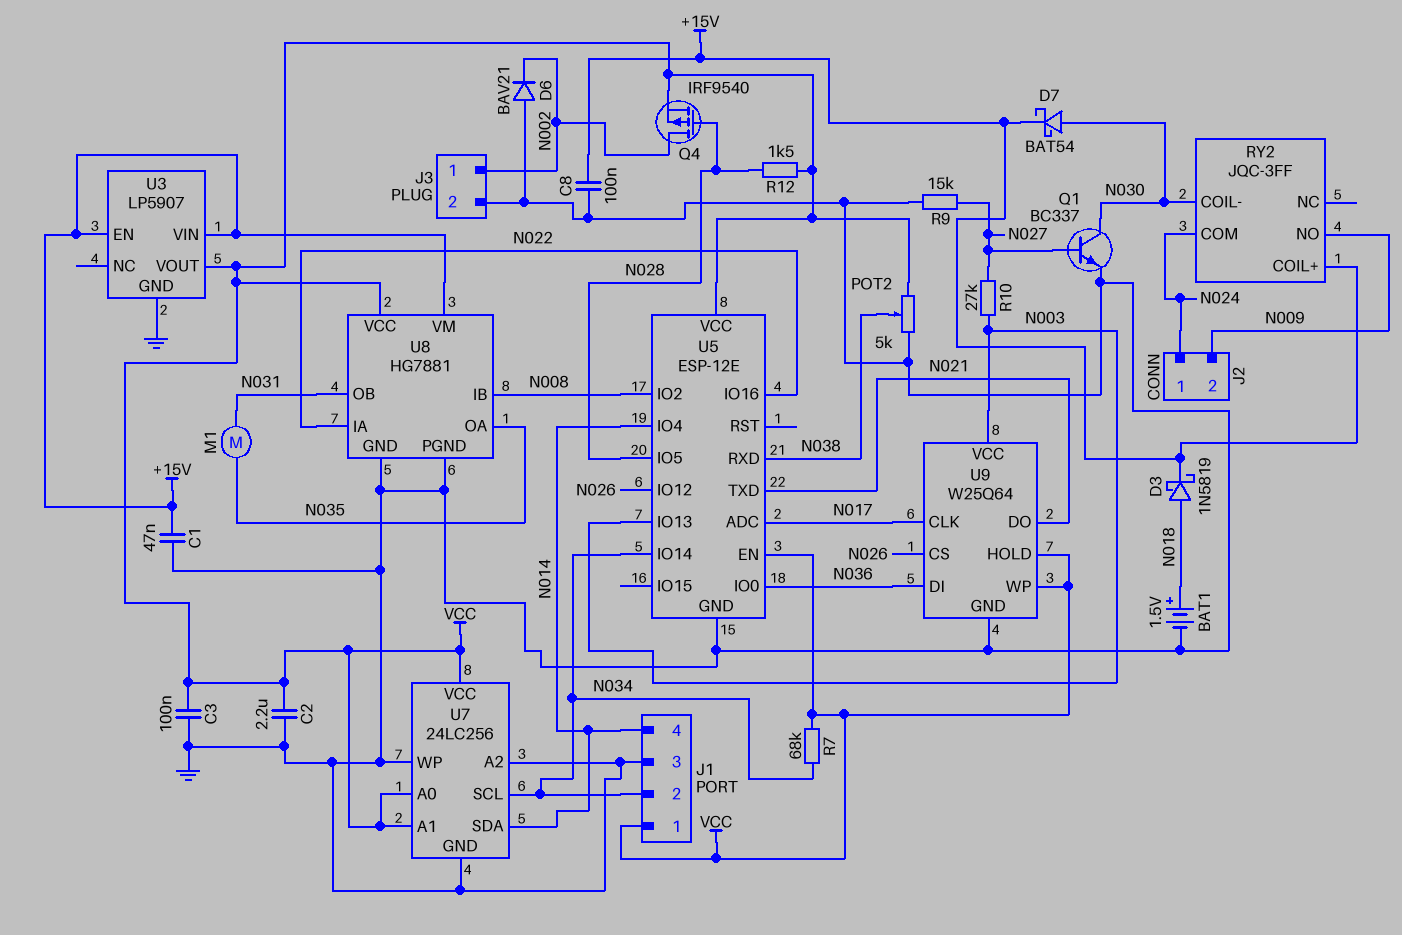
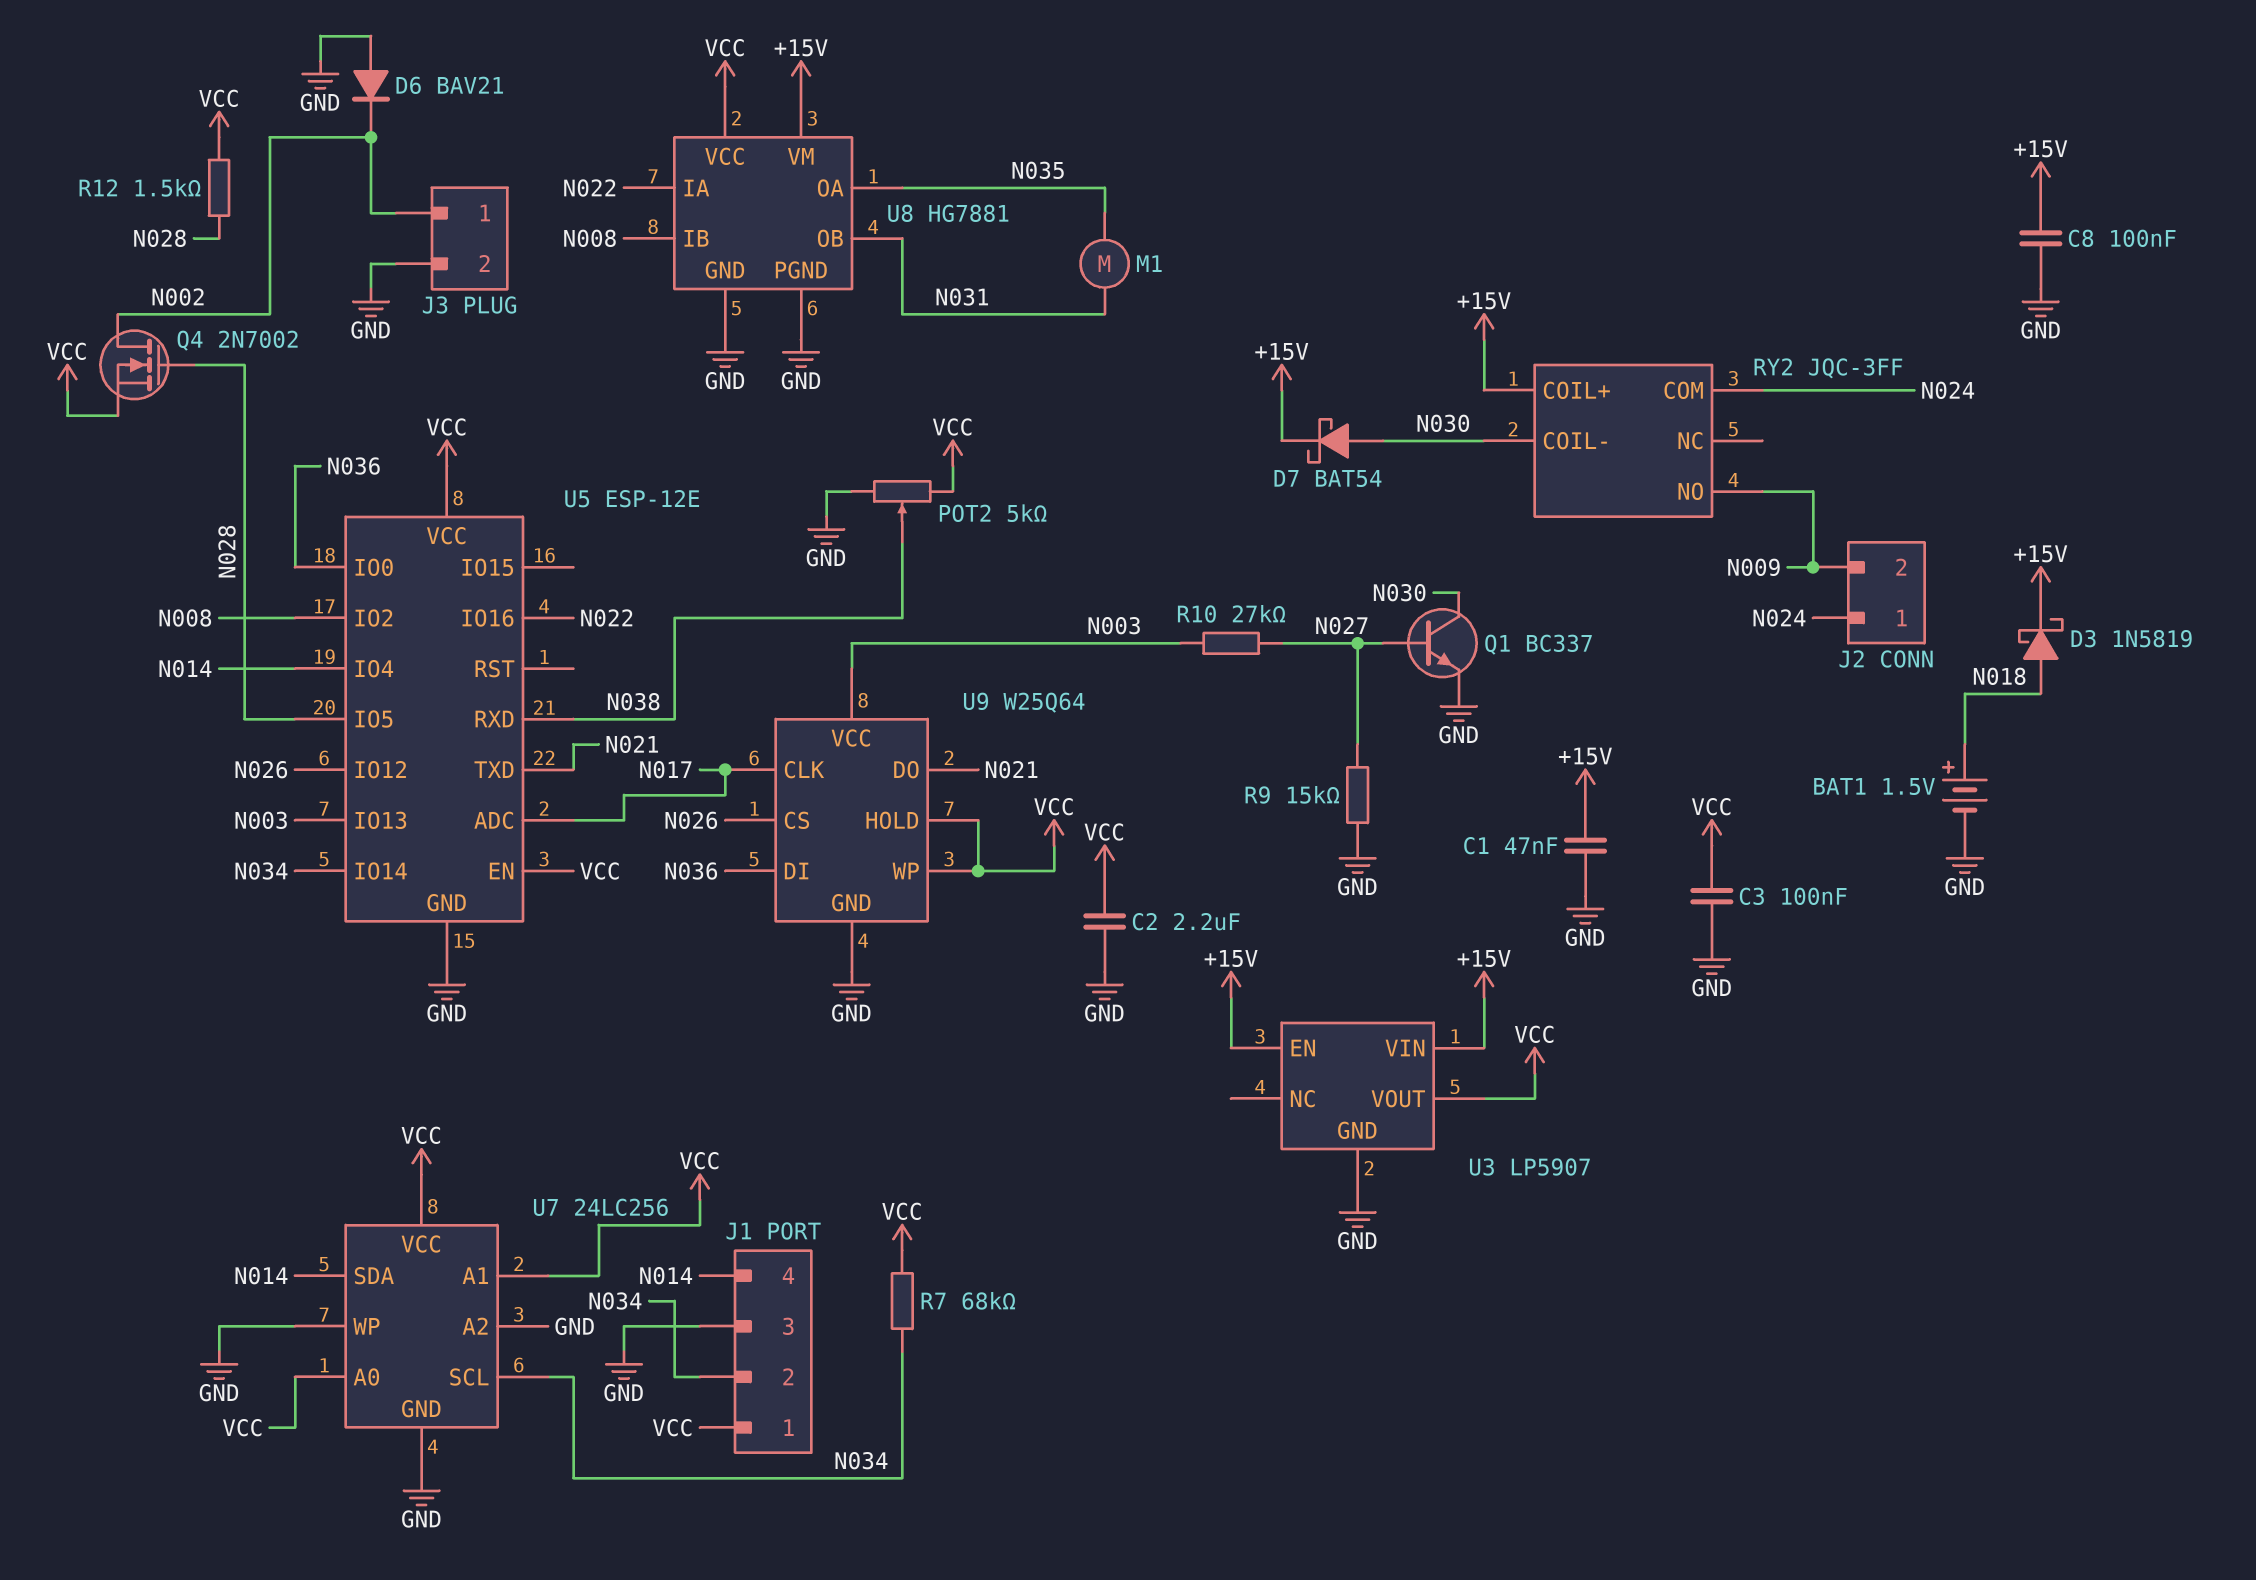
Q4: PMOS IRF9540 (G N028, D N002, S VCC) -> NMOS 2N7002 (G N028, D N002, S VCC)

